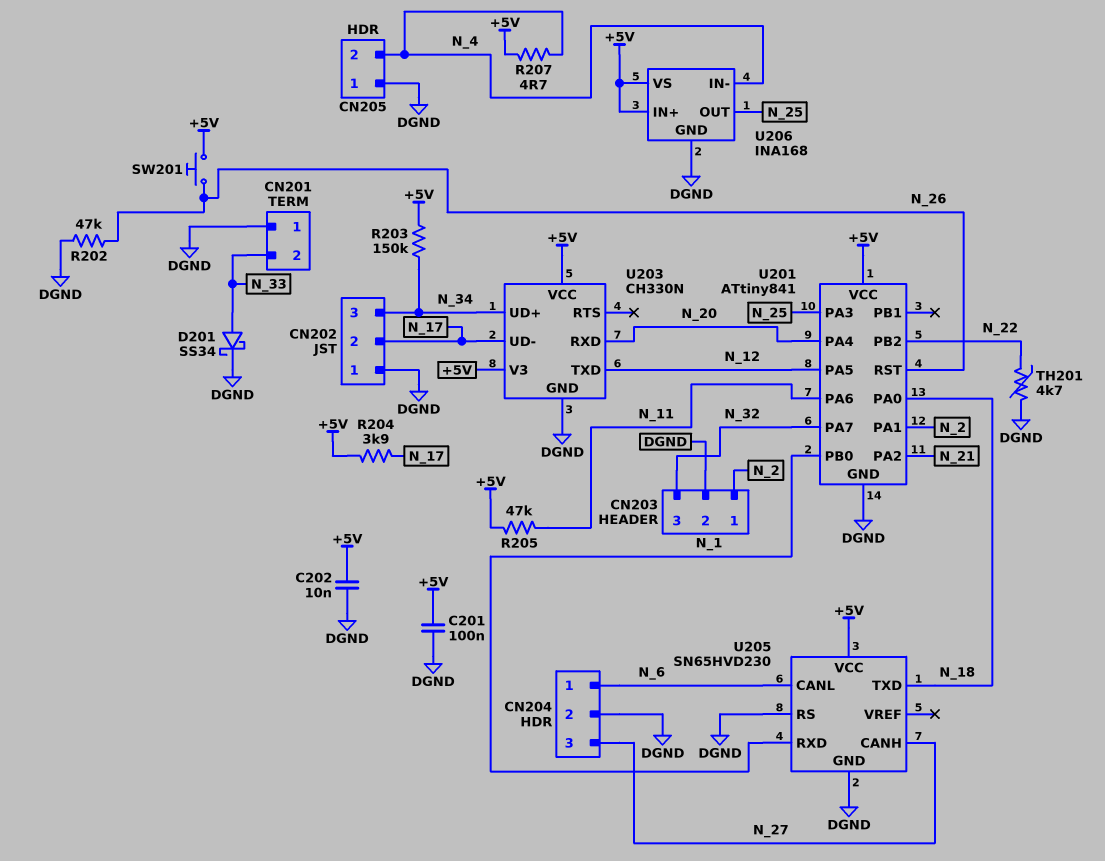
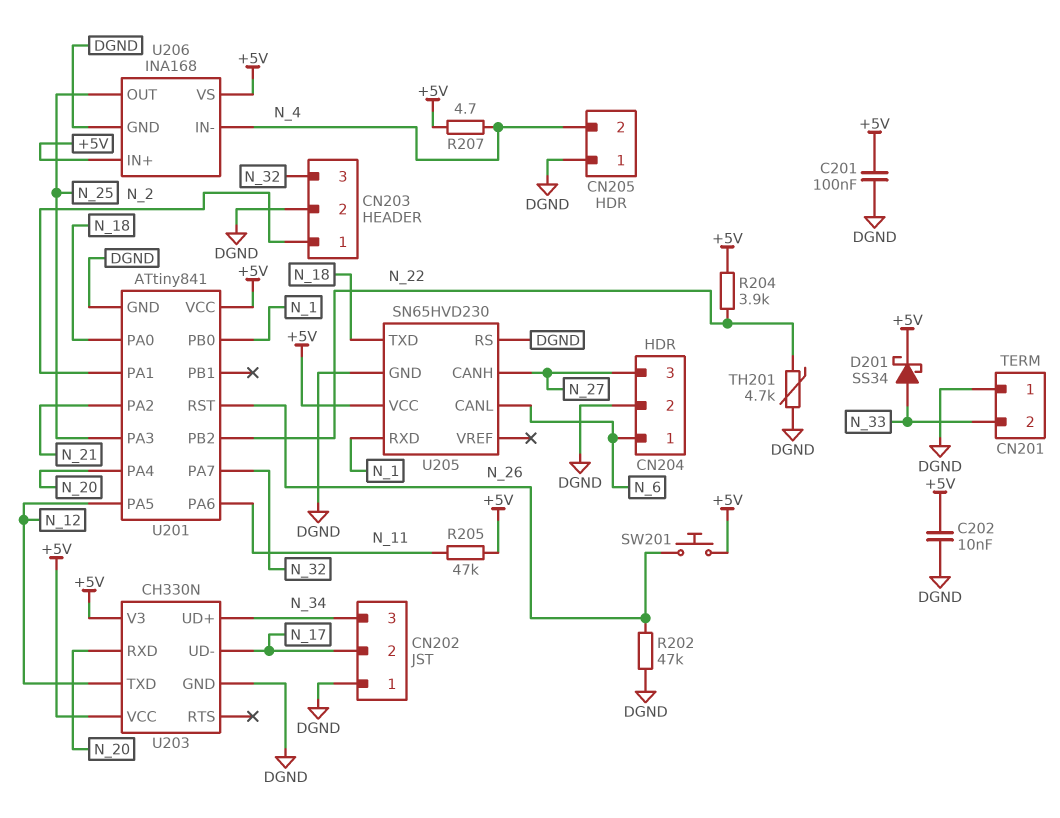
D201: schottky SS34 (A N_33, K DGND) -> schottky SS34 (A N_33, K +5V)
R203: 150k (+5V, N_34) -> none
R204: 3.9k (+5V, N_17) -> 3.9k (+5V, N_22)

